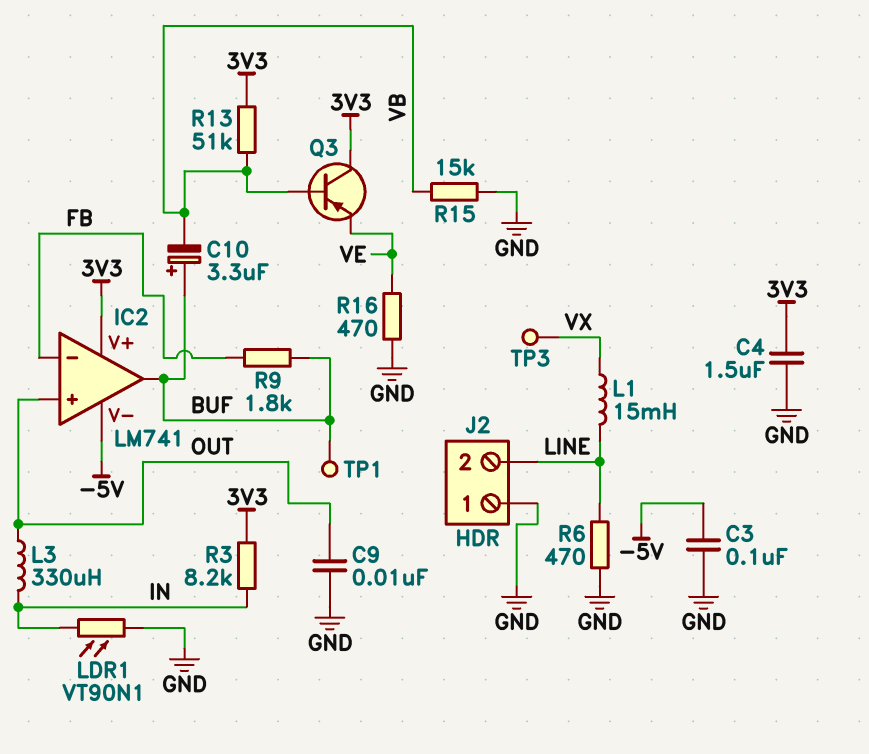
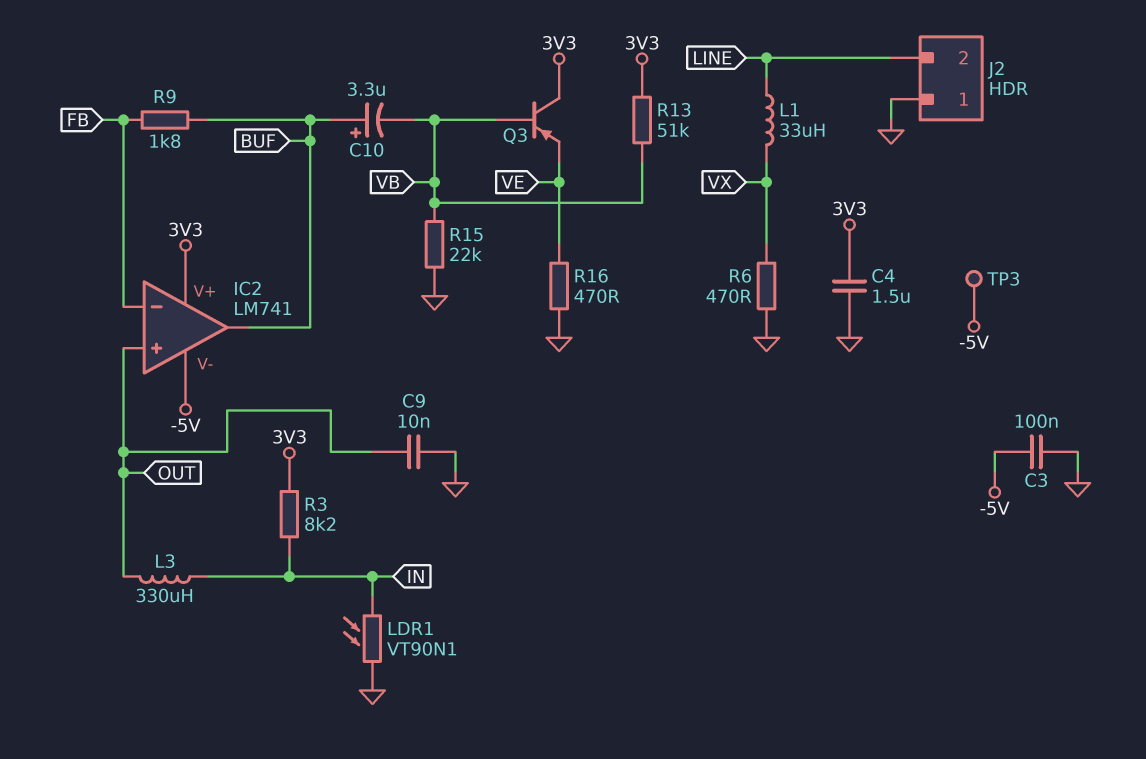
L1: 15mH (LINE, VX) -> 33uH (LINE, VX)
R6: 470 (GND, LINE) -> 470 (GND, VX)
R15: 15k (GND, VB) -> 22k (GND, VB)
TP1: test point (BUF) -> none
TP3: test point (VX) -> test point (-5V)

